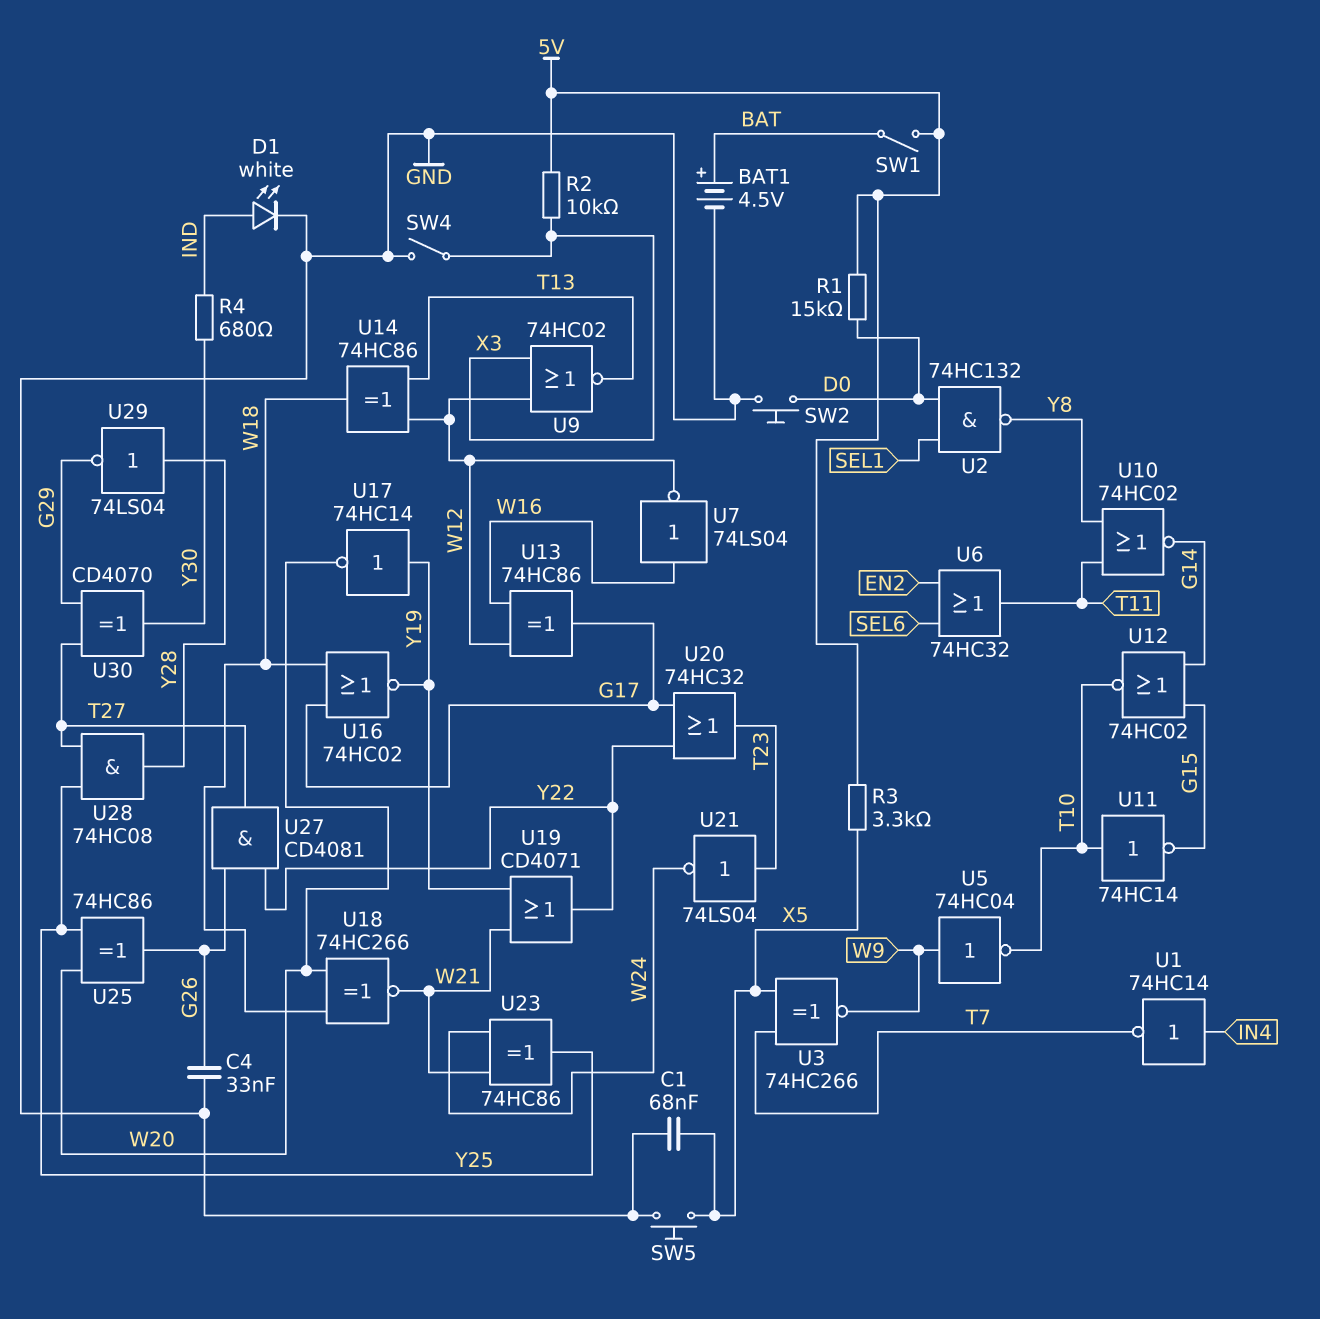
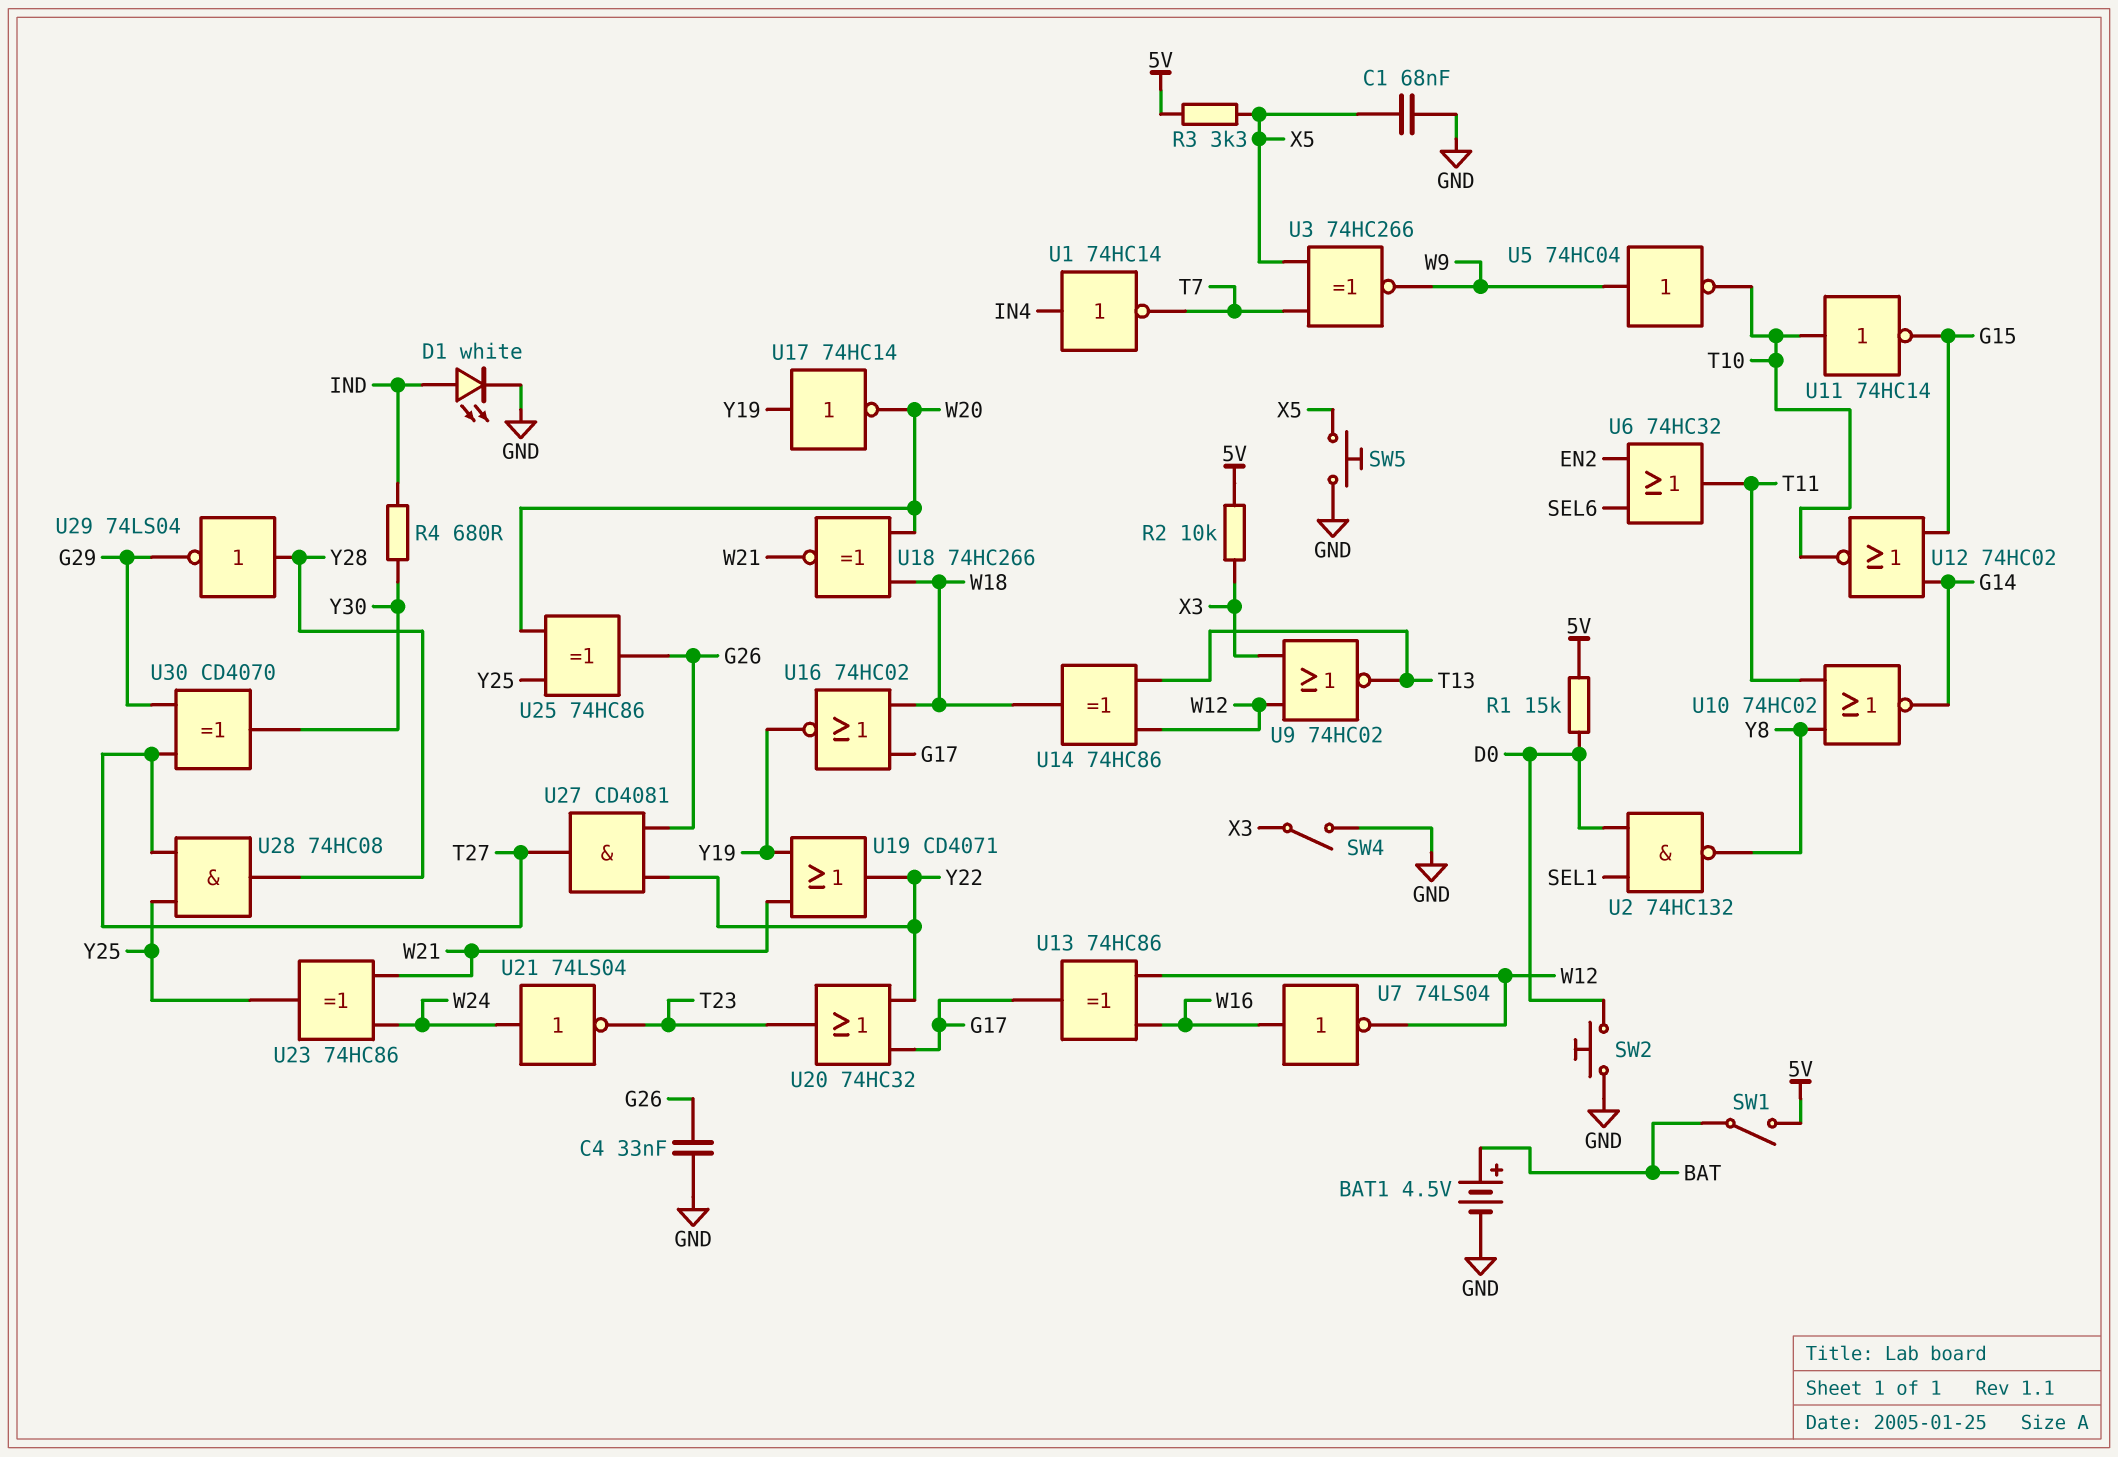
U21: NOT 74LS04 (in T23, out W24) -> NOT 74LS04 (in W24, out T23)

